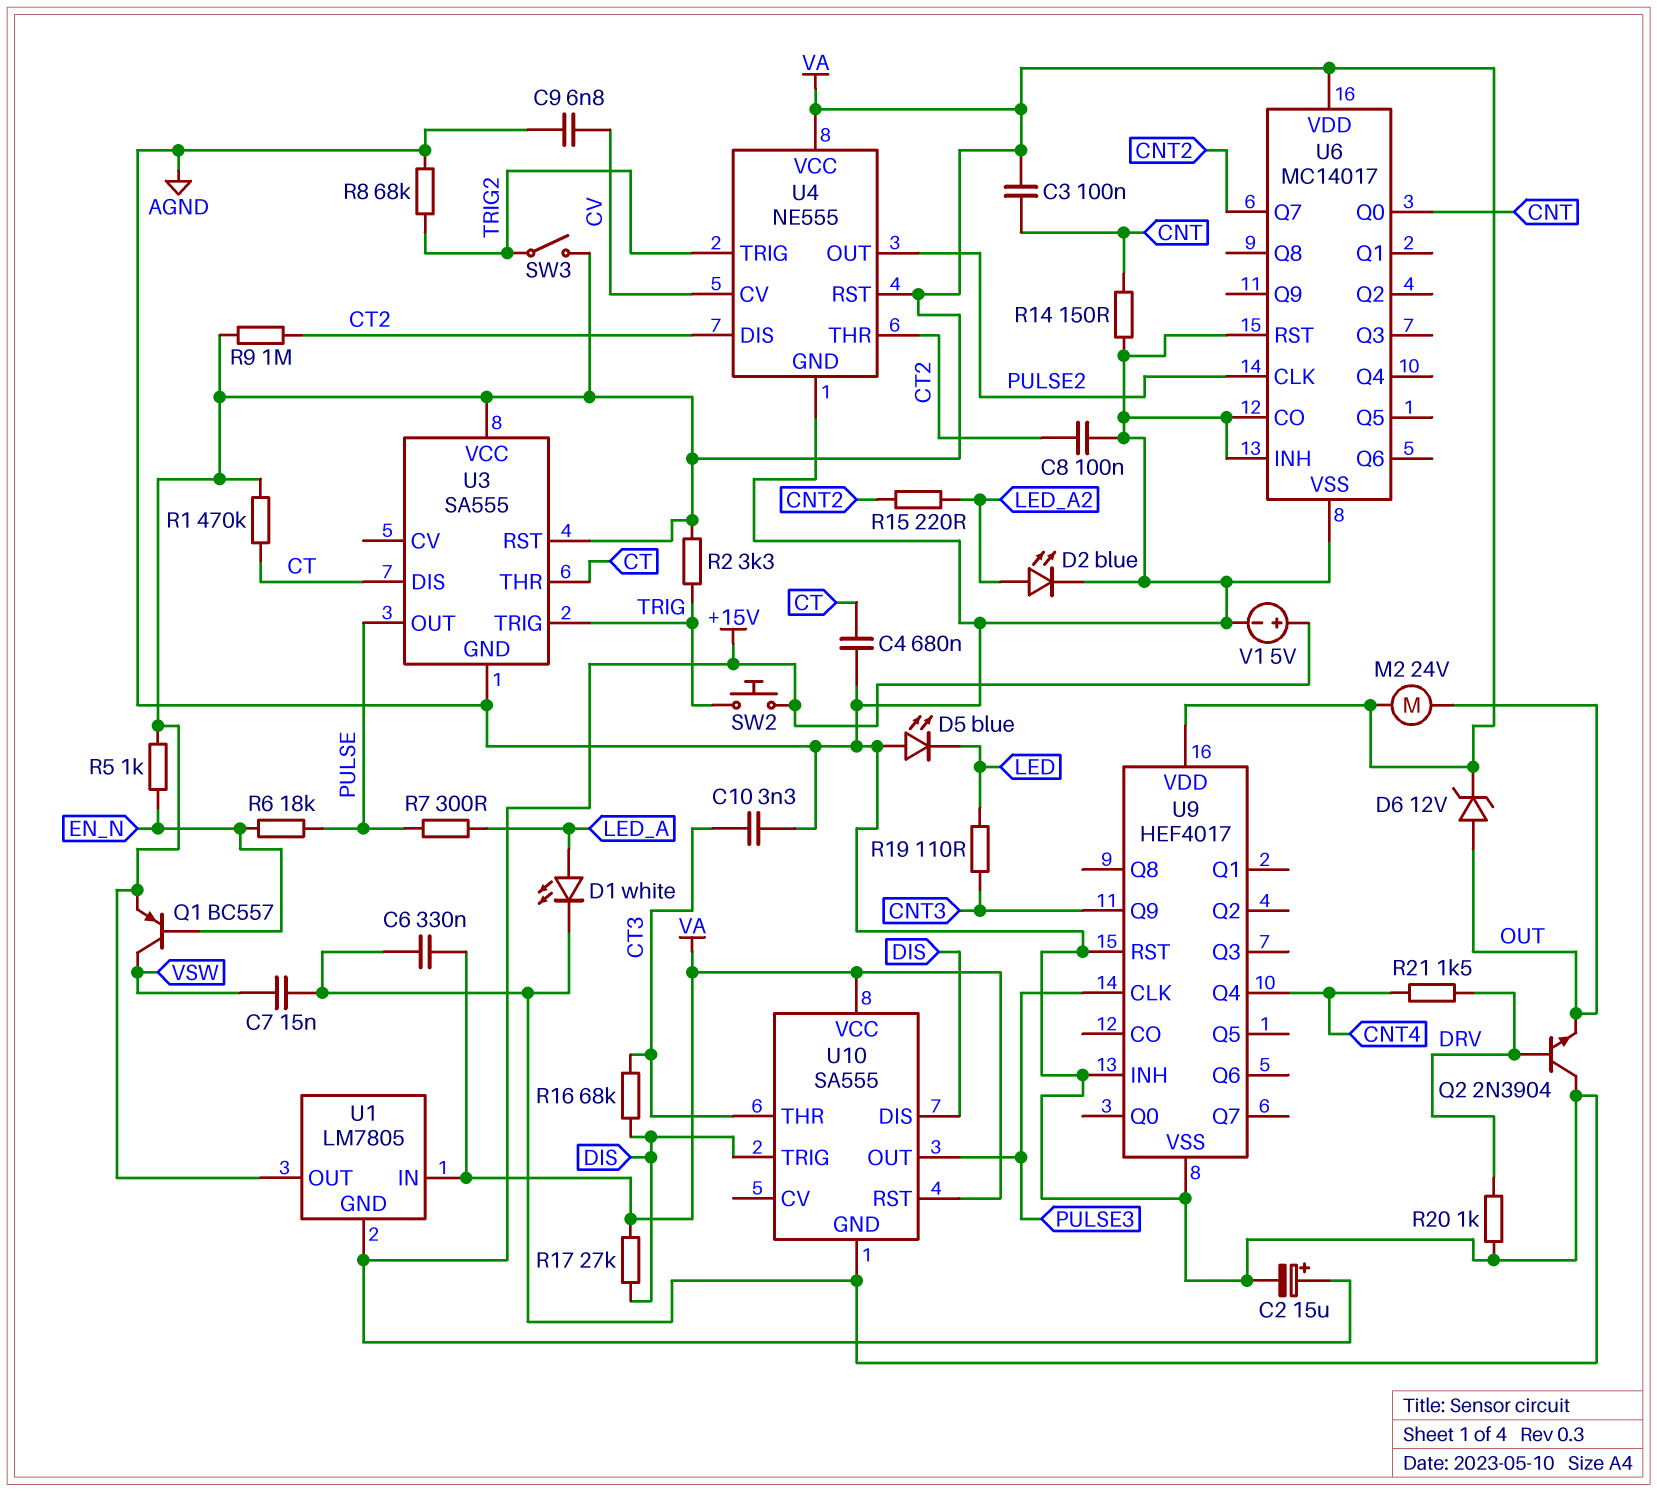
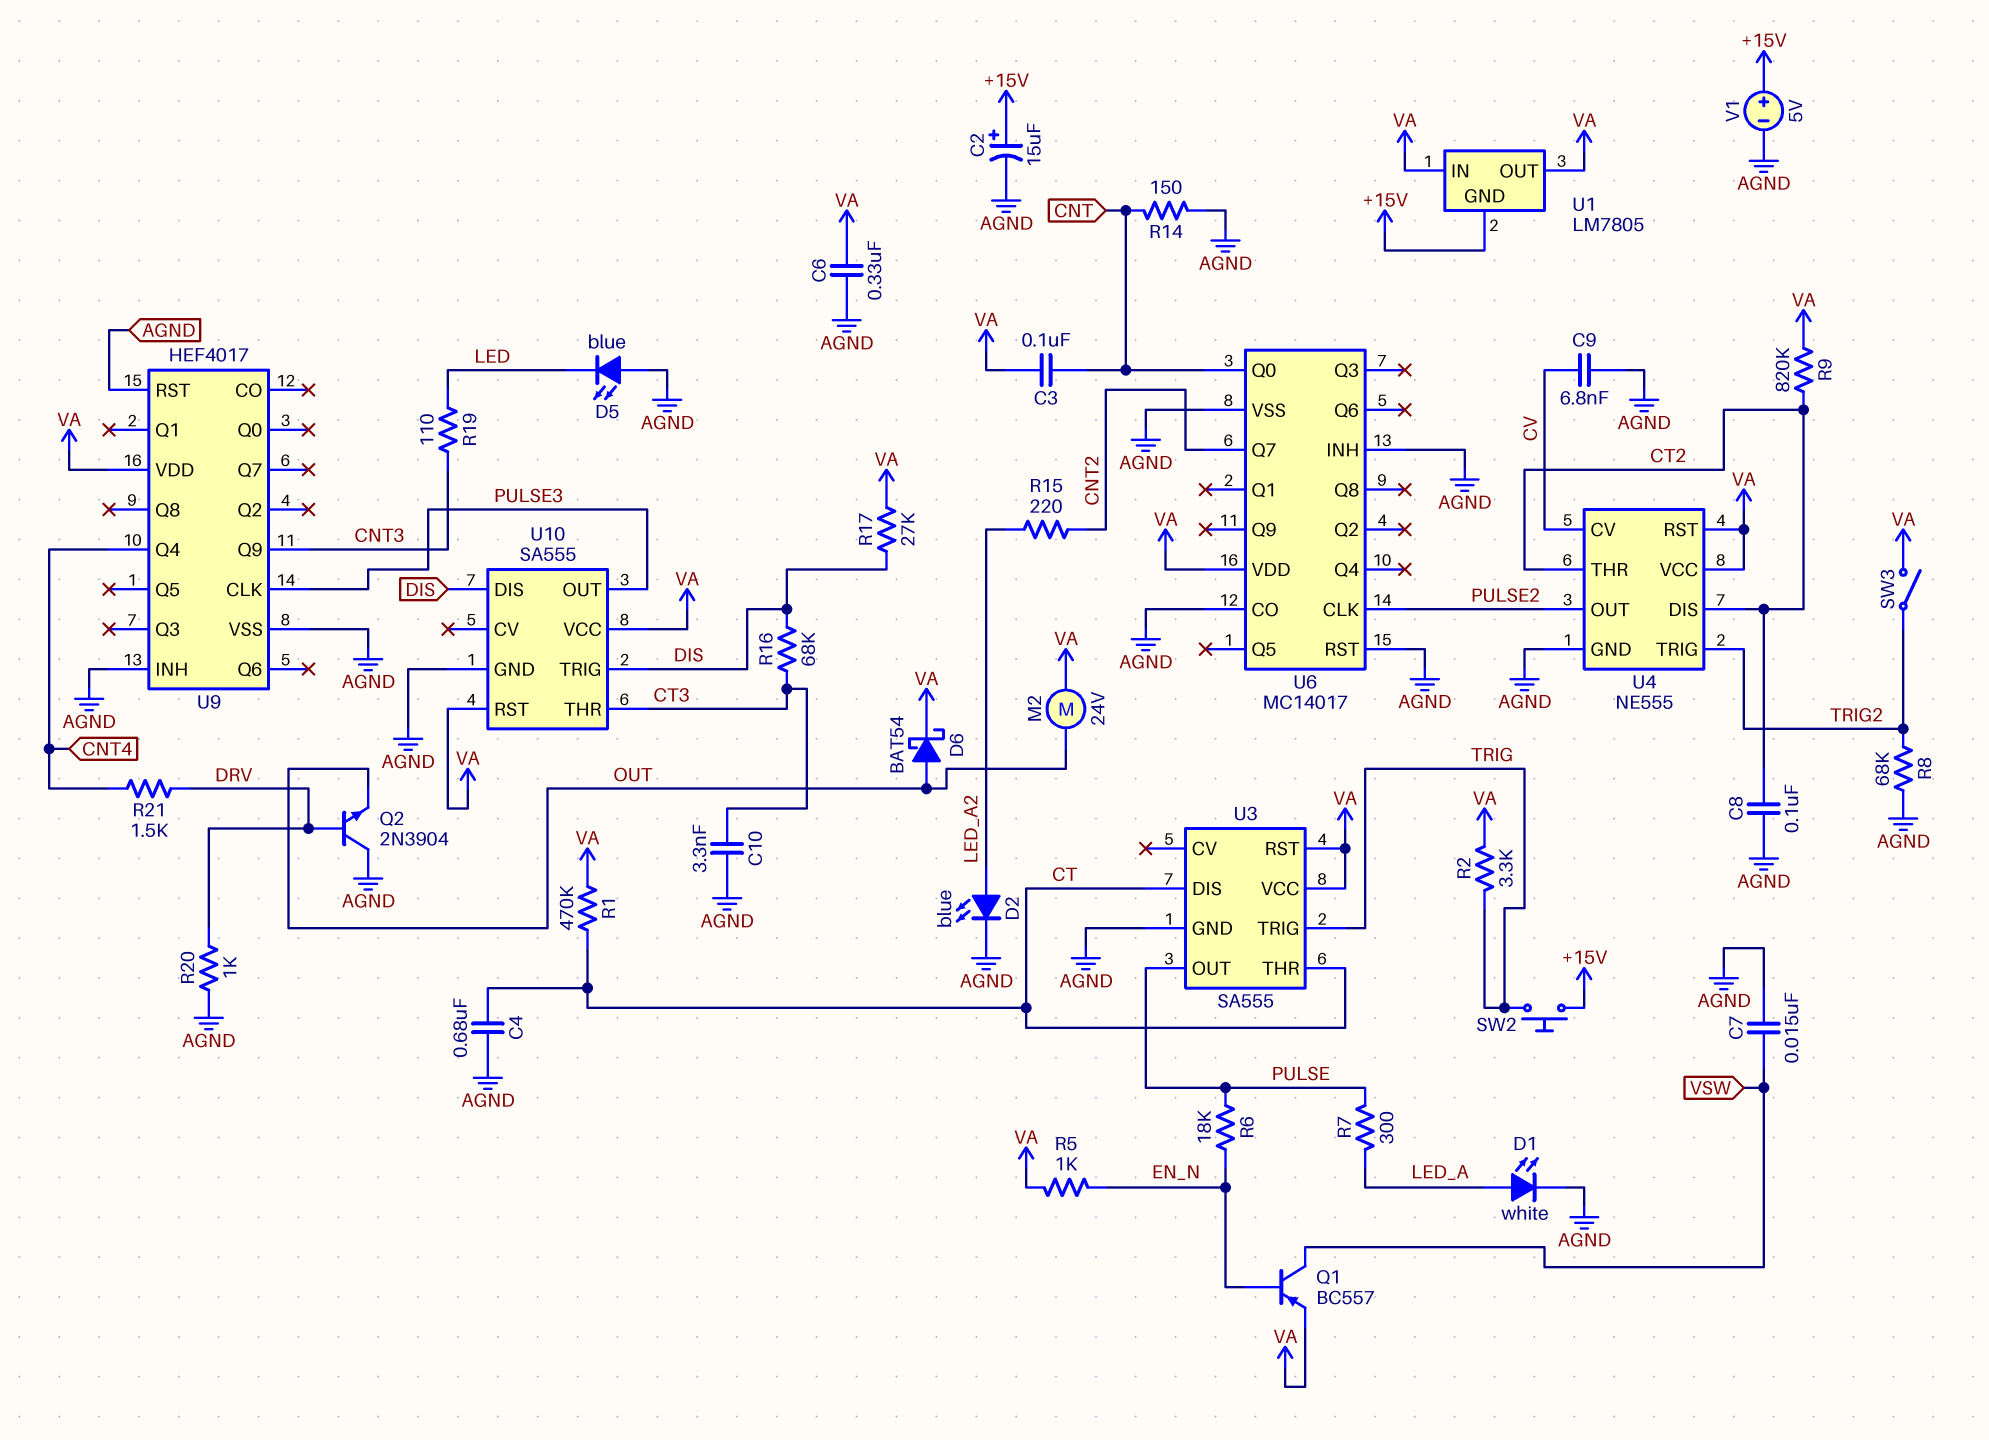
D6: zener 12V (A OUT, K VA) -> schottky BAT54 (A OUT, K VA)
R9: 1M (CT2, VA) -> 820k (CT2, VA)

